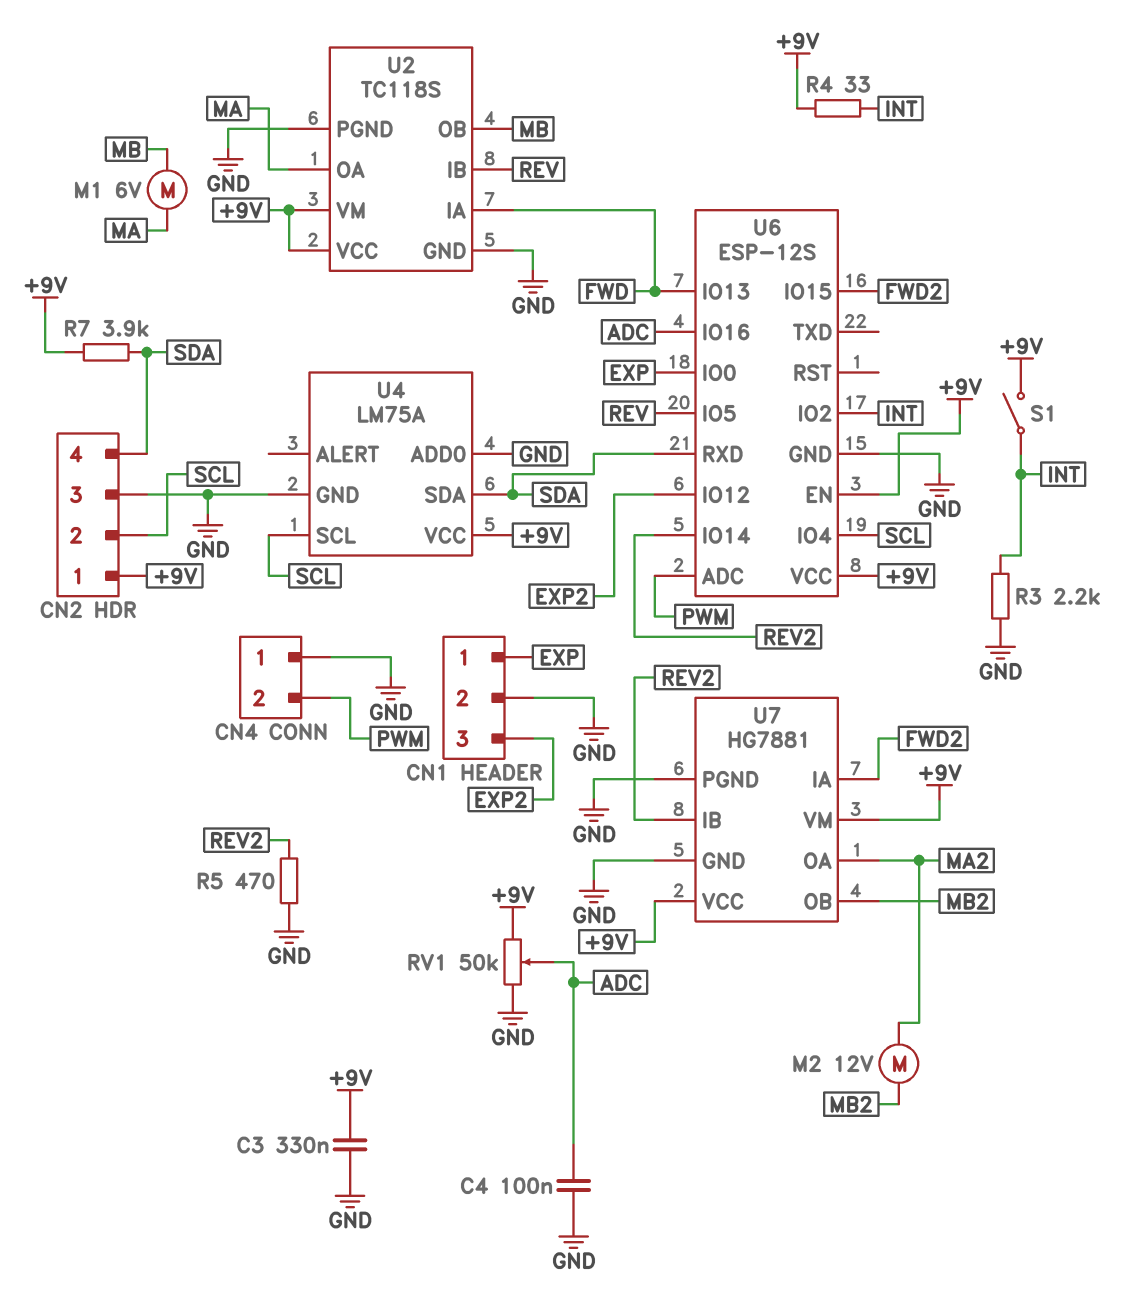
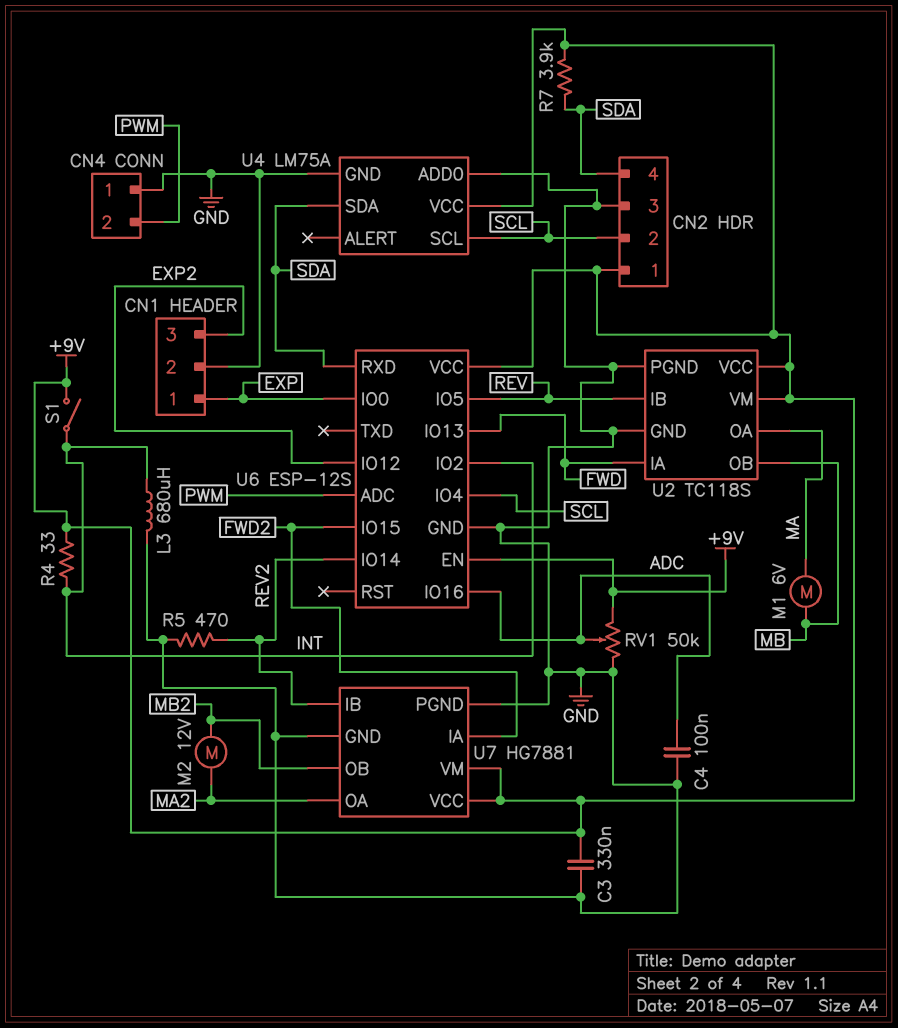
L3: none -> 680uH (GND, INT)
R3: 2.2k (GND, INT) -> none

